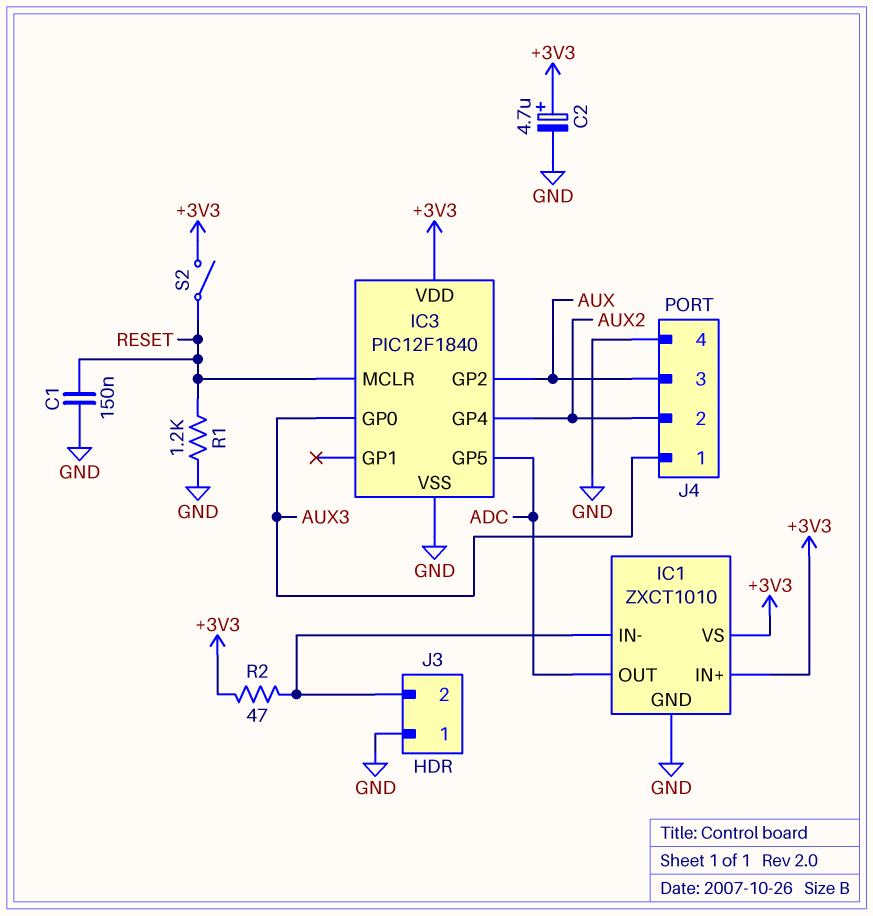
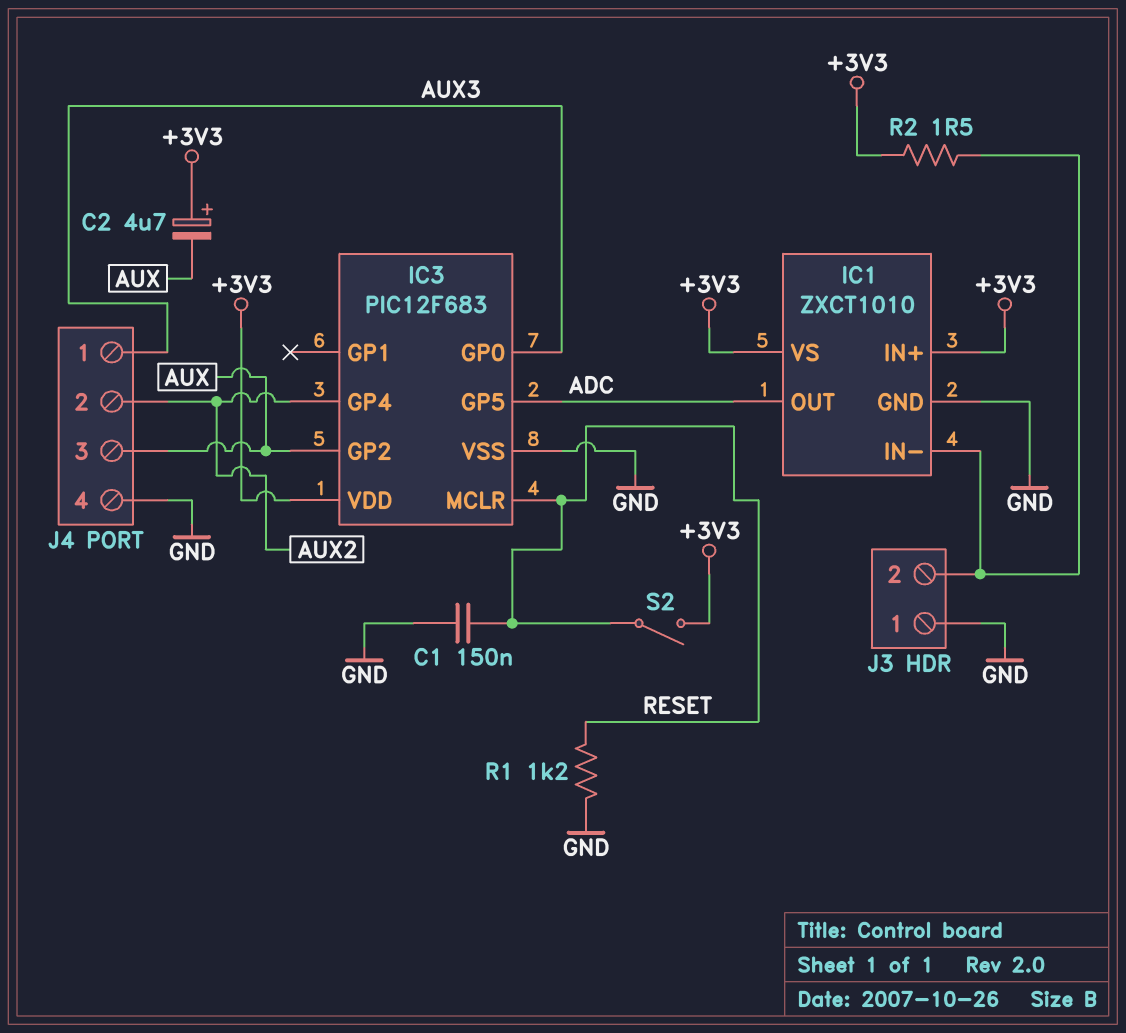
C2: 4.7uF (plus +3V3, minus GND) -> 4.7uF (plus +3V3, minus AUX)
IC3: PIC12F1840 -> PIC12F683
R2: 47 (+3V3, IC1/IN-) -> 1.5 (+3V3, IC1/IN-)

